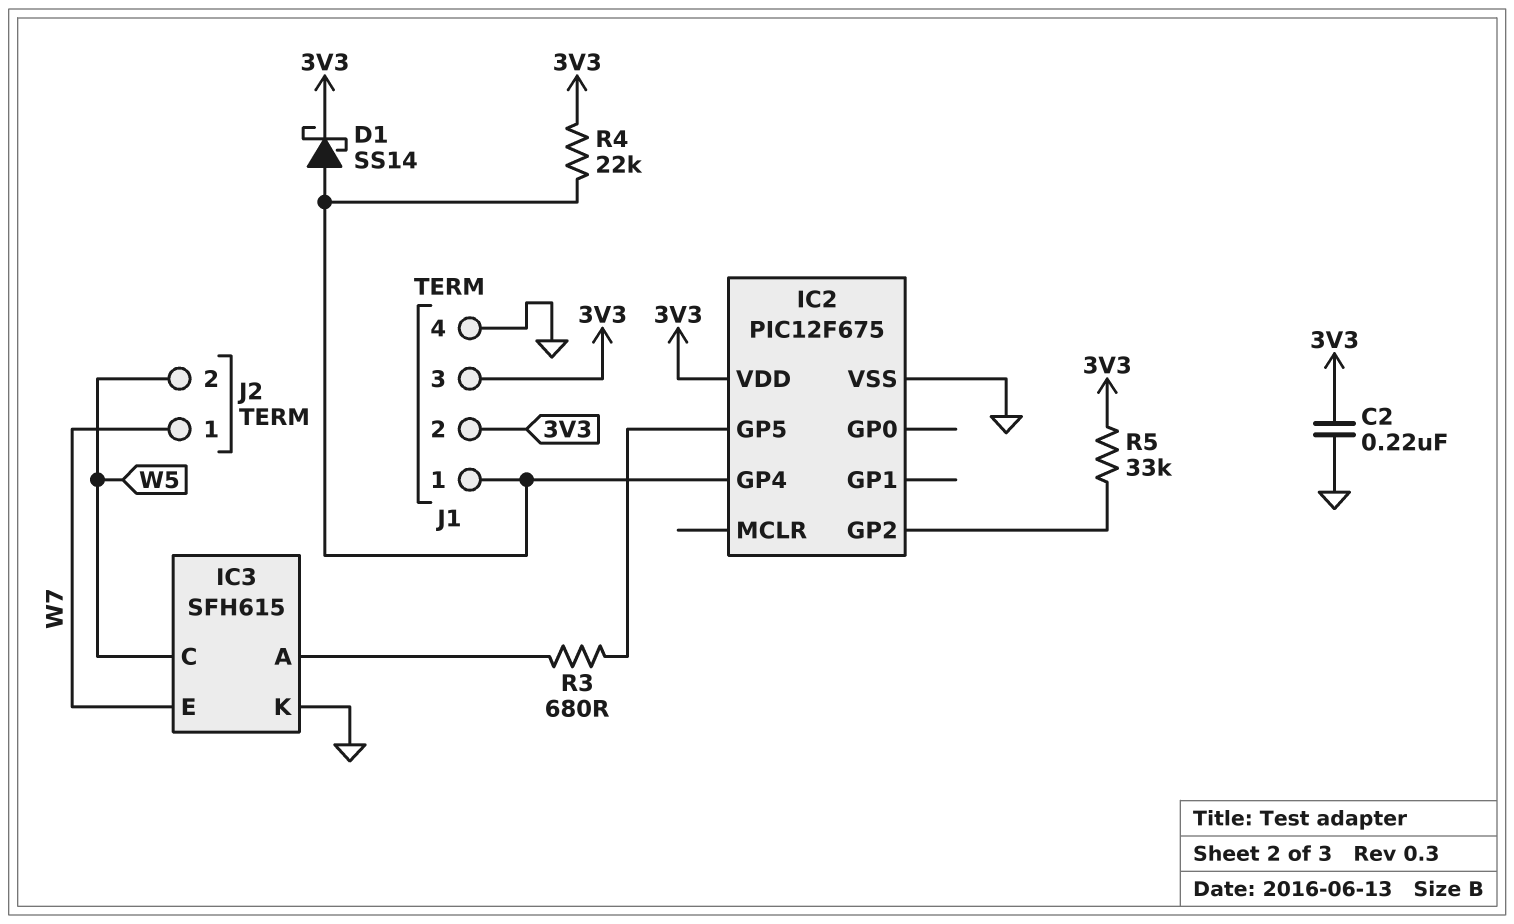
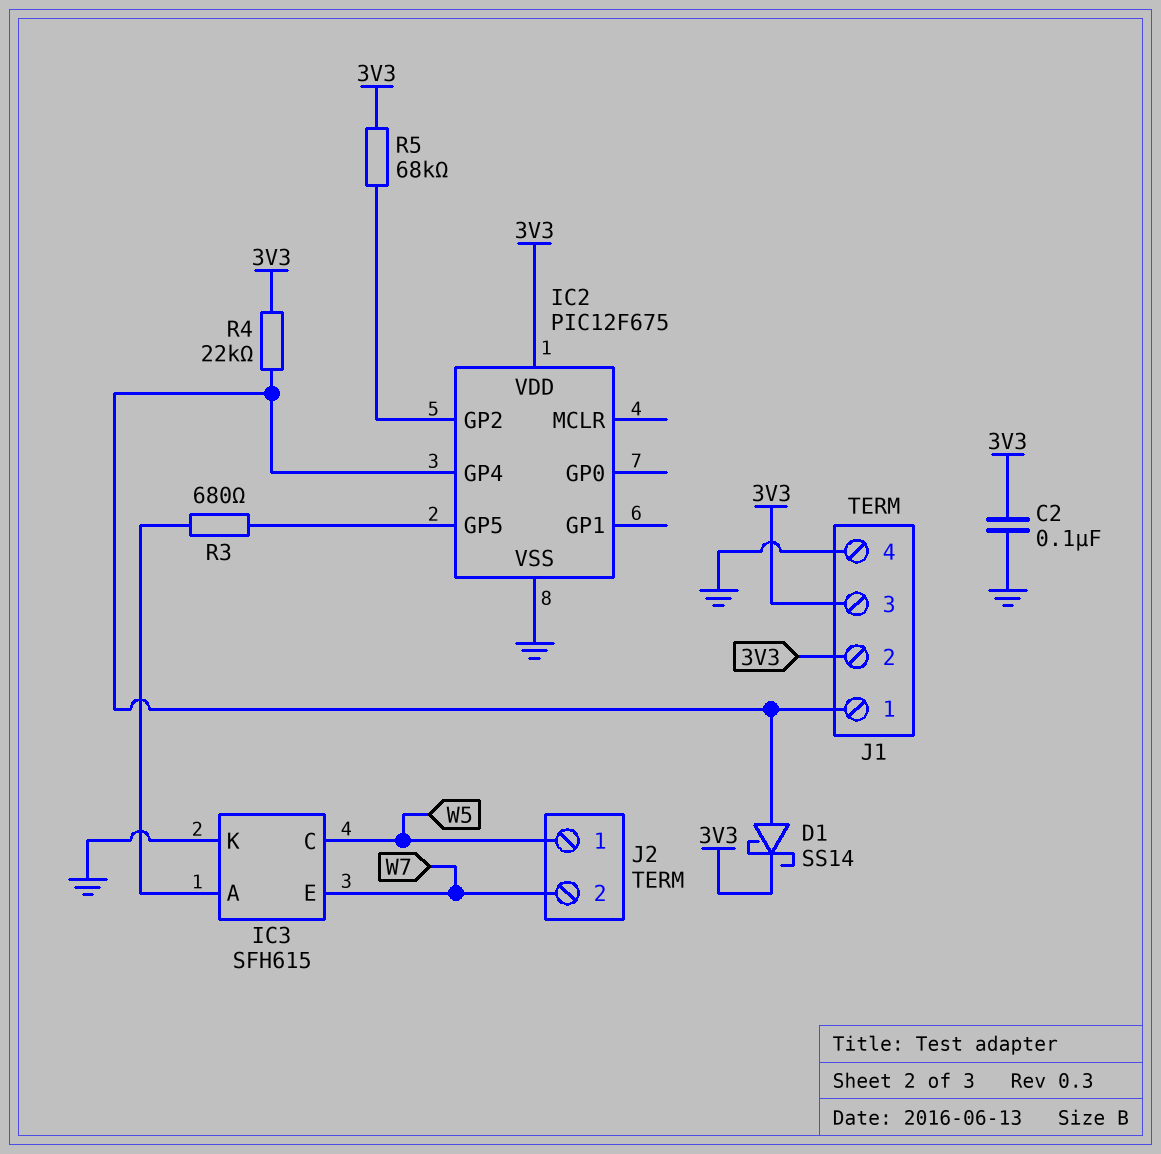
C2: 220nF (3V3, GND) -> 100nF (3V3, GND)
J2 pin 1: W7 -> W5
J2 pin 2: W5 -> W7
R5: 33k (3V3, IC2/GP2) -> 68k (3V3, IC2/GP2)

